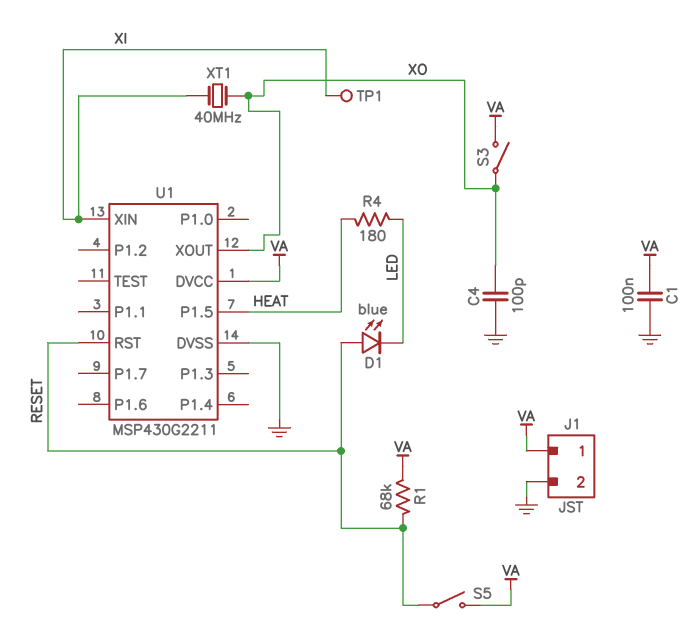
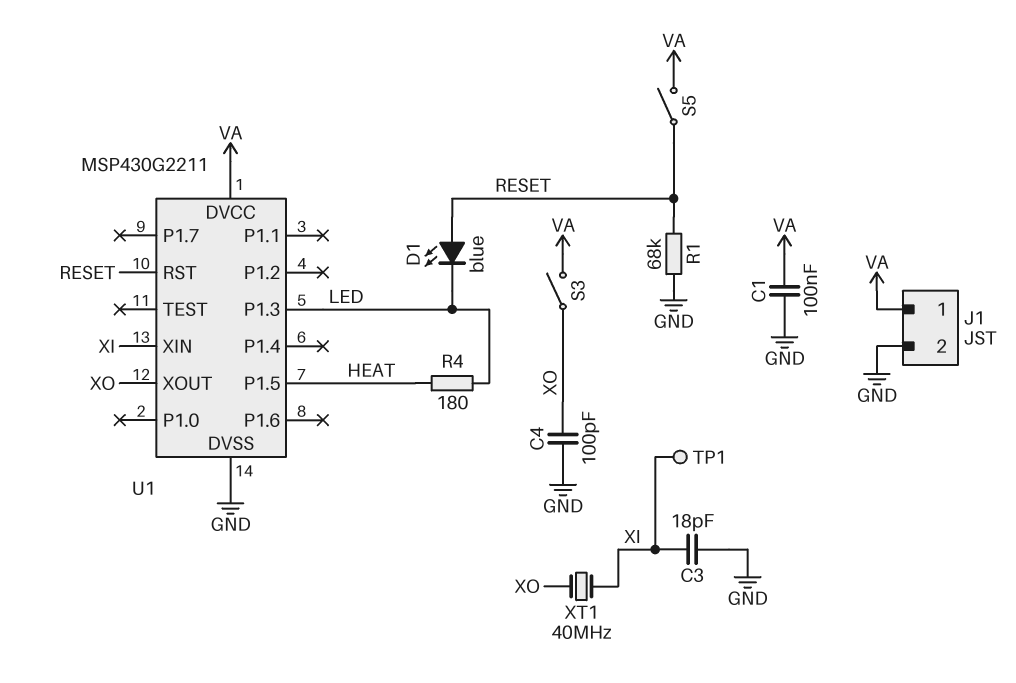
C3: none -> 18pF (GND, XI)
R1: 68k (RESET, VA) -> 68k (GND, RESET)
U1 pin P1.3: none -> LED

